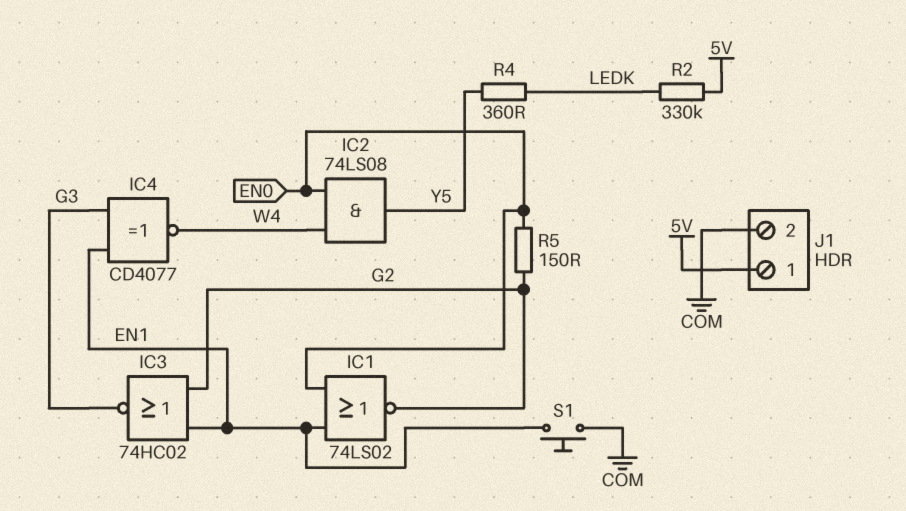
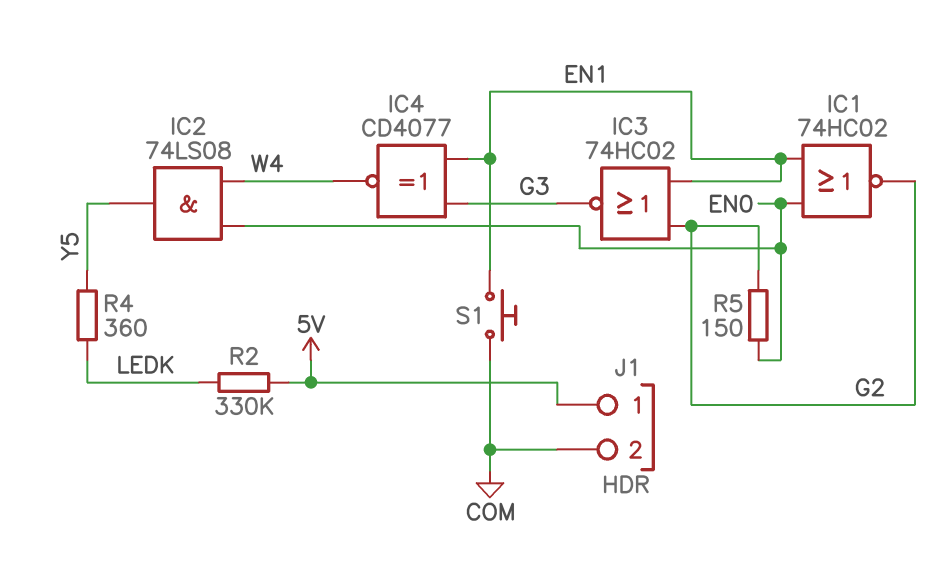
IC1: NOR 74LS02 (in EN0, in EN1, out G2) -> NOR 74HC02 (in EN0, in EN1, out G2)

